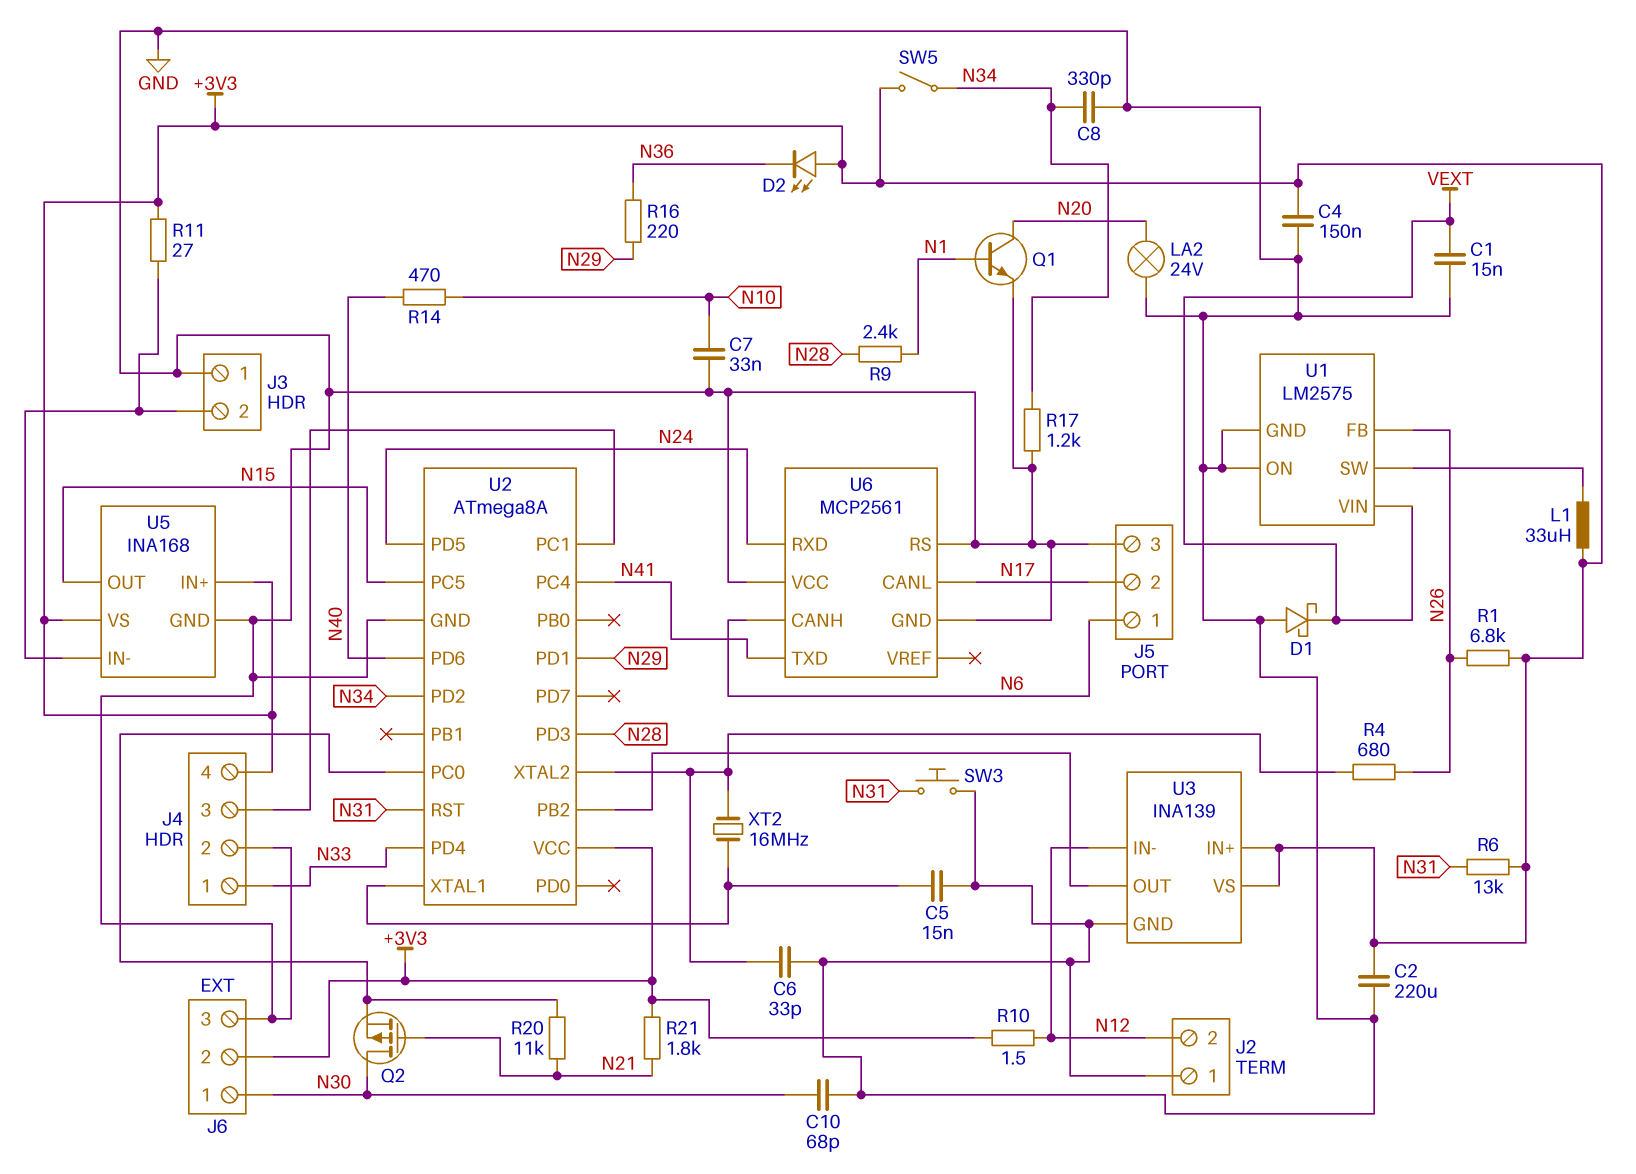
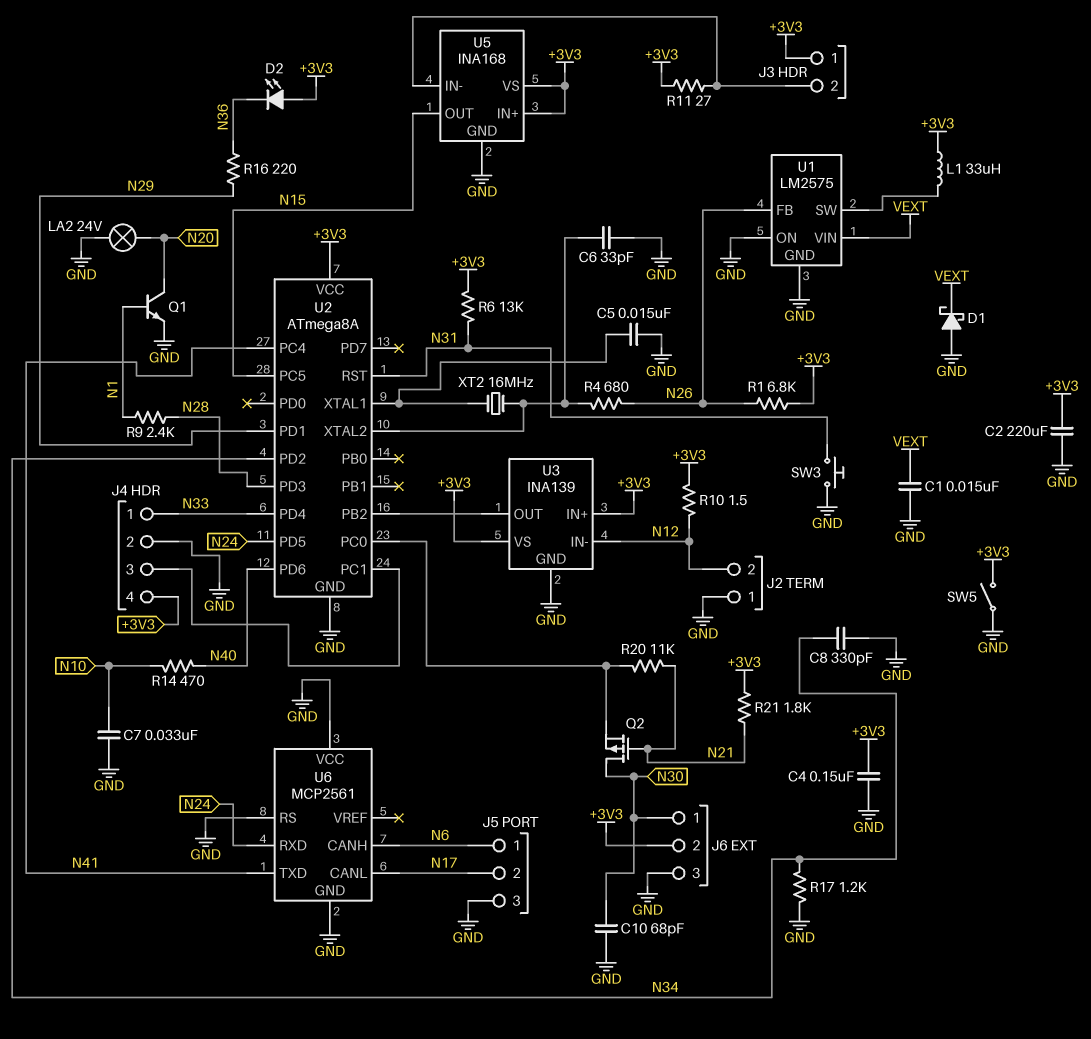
J3 pin 1: GND -> +3V3
SW5: switch (+3V3, N34) -> switch (+3V3, GND)

